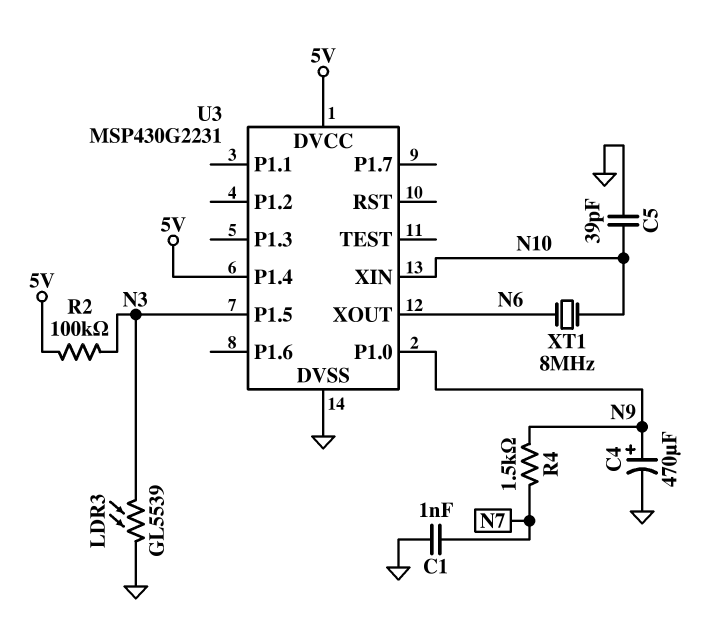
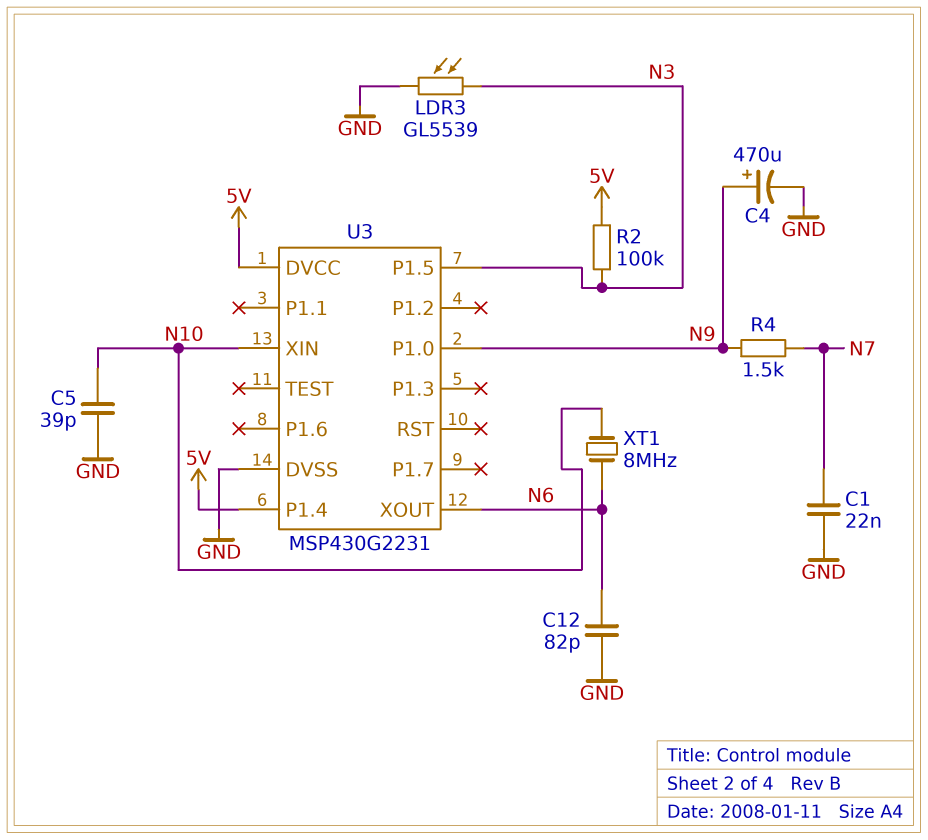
C1: 1nF (GND, N7) -> 22nF (GND, N7)
C12: none -> 82pF (GND, N6)

